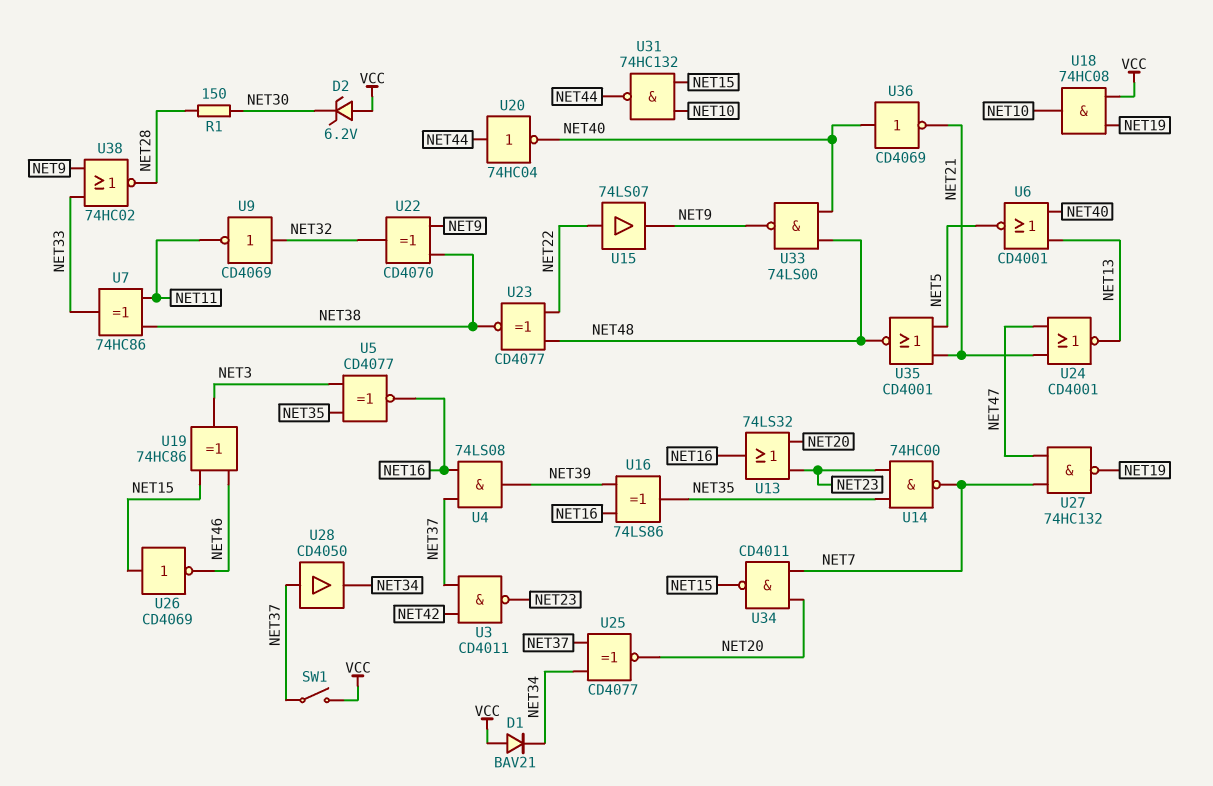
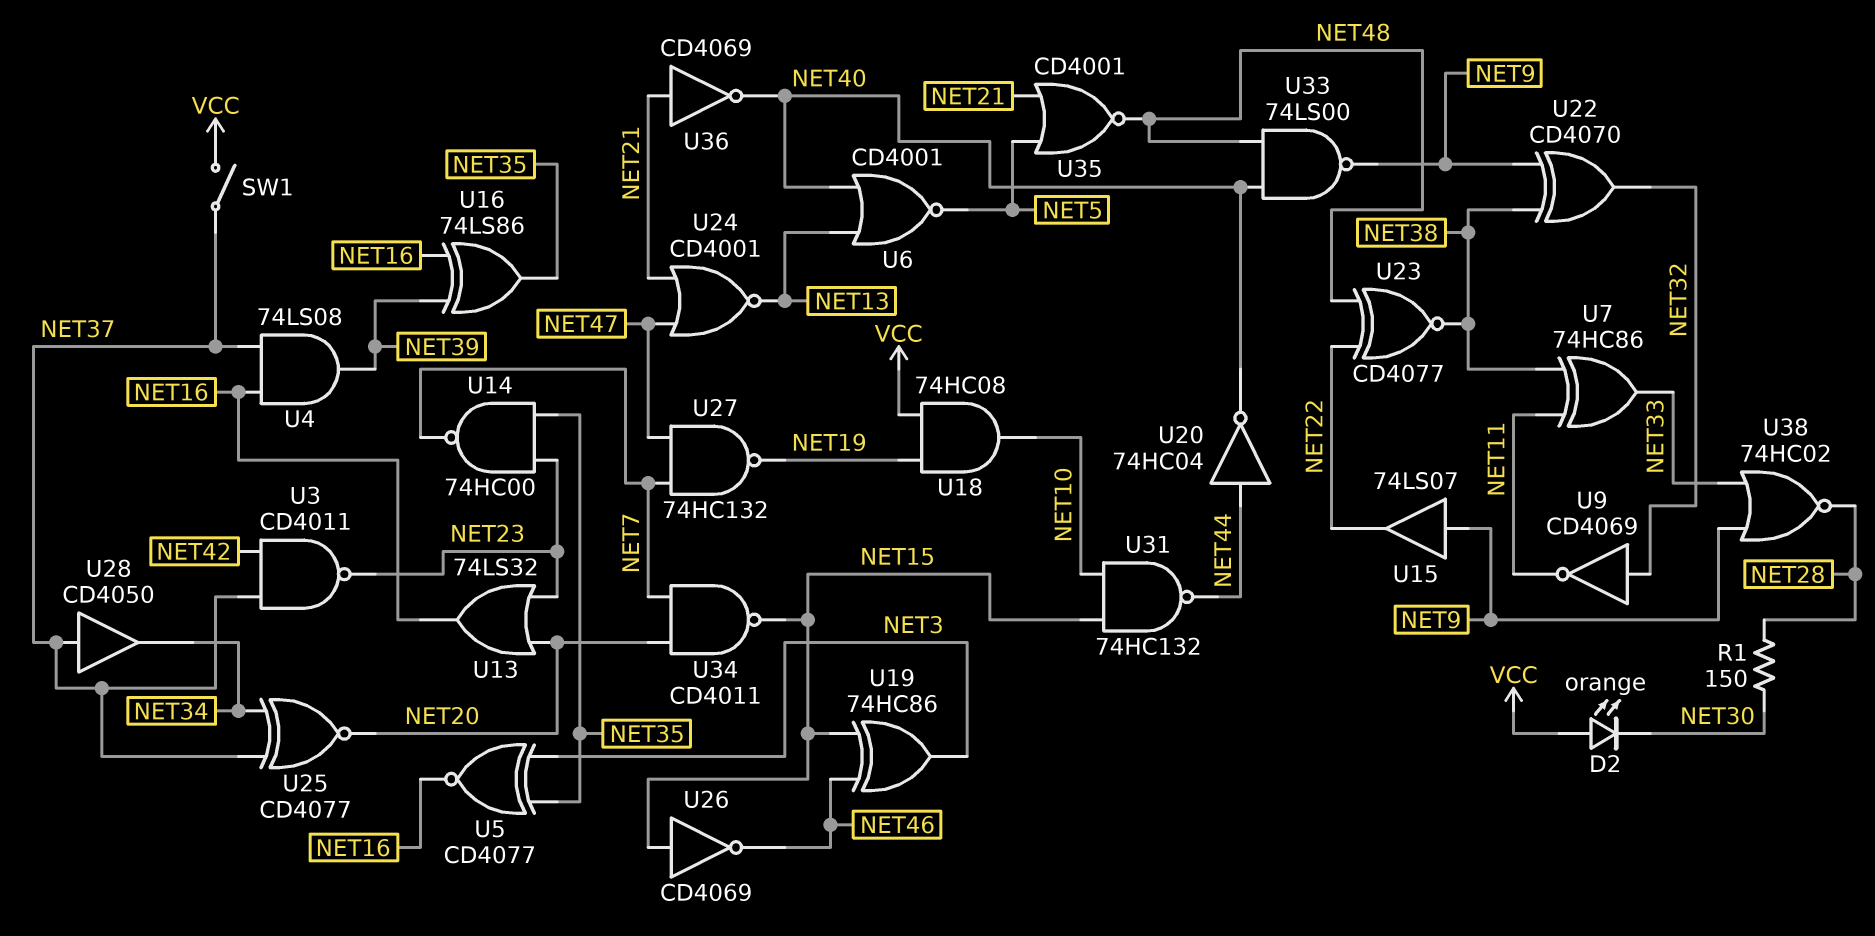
D1: diode BAV21 (A VCC, K NET34) -> none
D2: zener 6.2V (A VCC, K NET30) -> LED orange (A VCC, K NET30)
U15: buffer 74LS07 (in NET22, out NET9) -> buffer 74LS07 (in NET9, out NET22)
U36: NOT CD4069 (in NET40, out NET21) -> NOT CD4069 (in NET21, out NET40)

